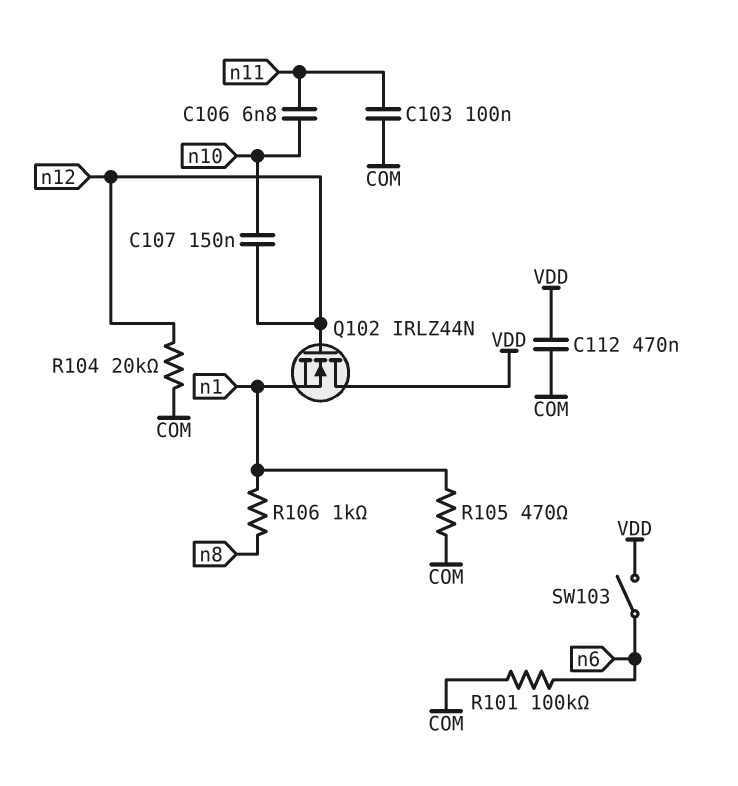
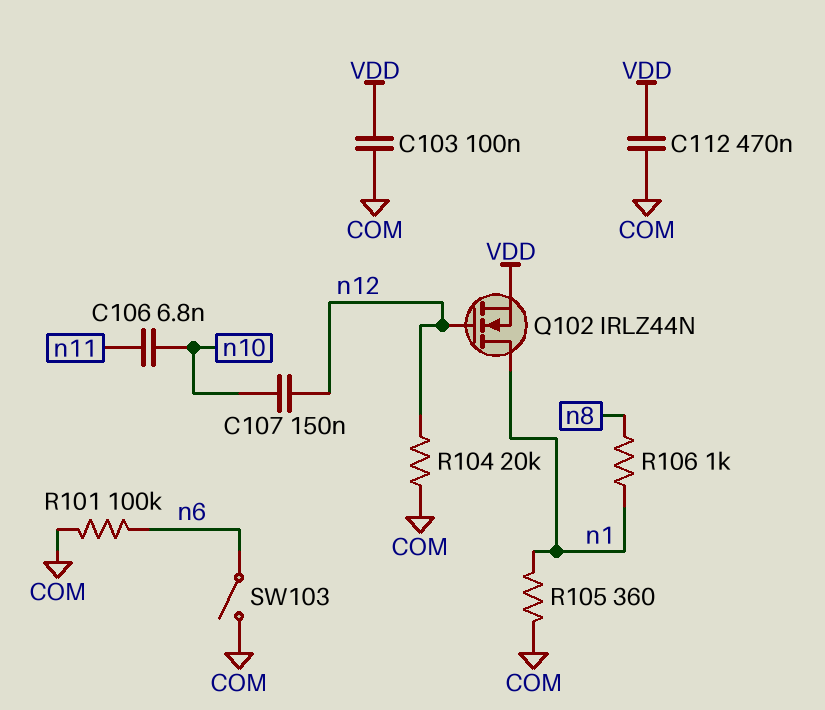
C103: 100nF (COM, n11) -> 100nF (COM, VDD)
Q102: NMOS IRLZ44N (G n12, D VDD, S n1) -> NMOS IRLZ44N (G n12, D n1, S VDD)
R105: 470 (COM, n1) -> 360 (COM, n1)
SW103: switch (VDD, n6) -> switch (COM, n6)

